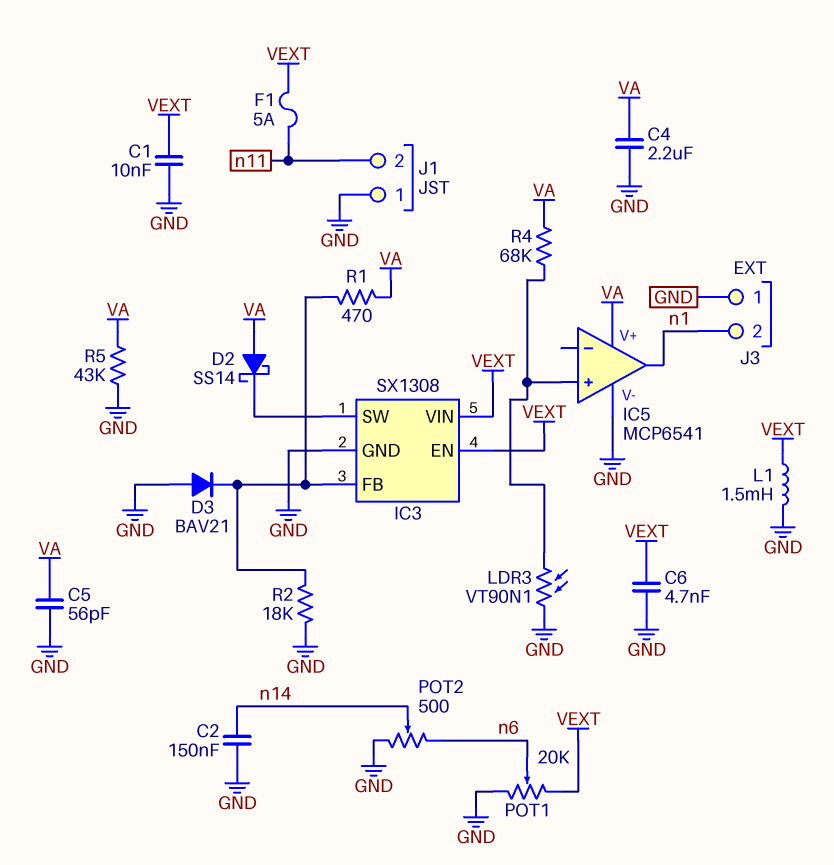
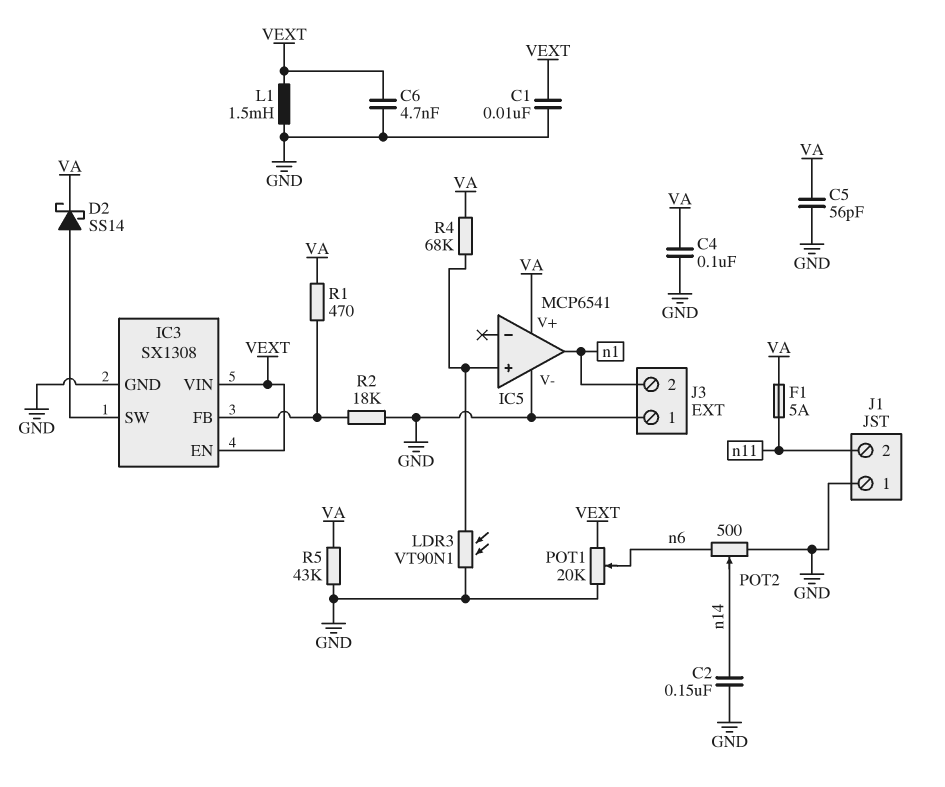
C4: 2.2uF (GND, VA) -> 100nF (GND, VA)
D2: schottky SS14 (A VA, K IC3/SW) -> schottky SS14 (A IC3/SW, K VA)
D3: diode BAV21 (A GND, K IC3/FB) -> none
F1: 5A (VEXT, n11) -> 5A (VA, n11)

